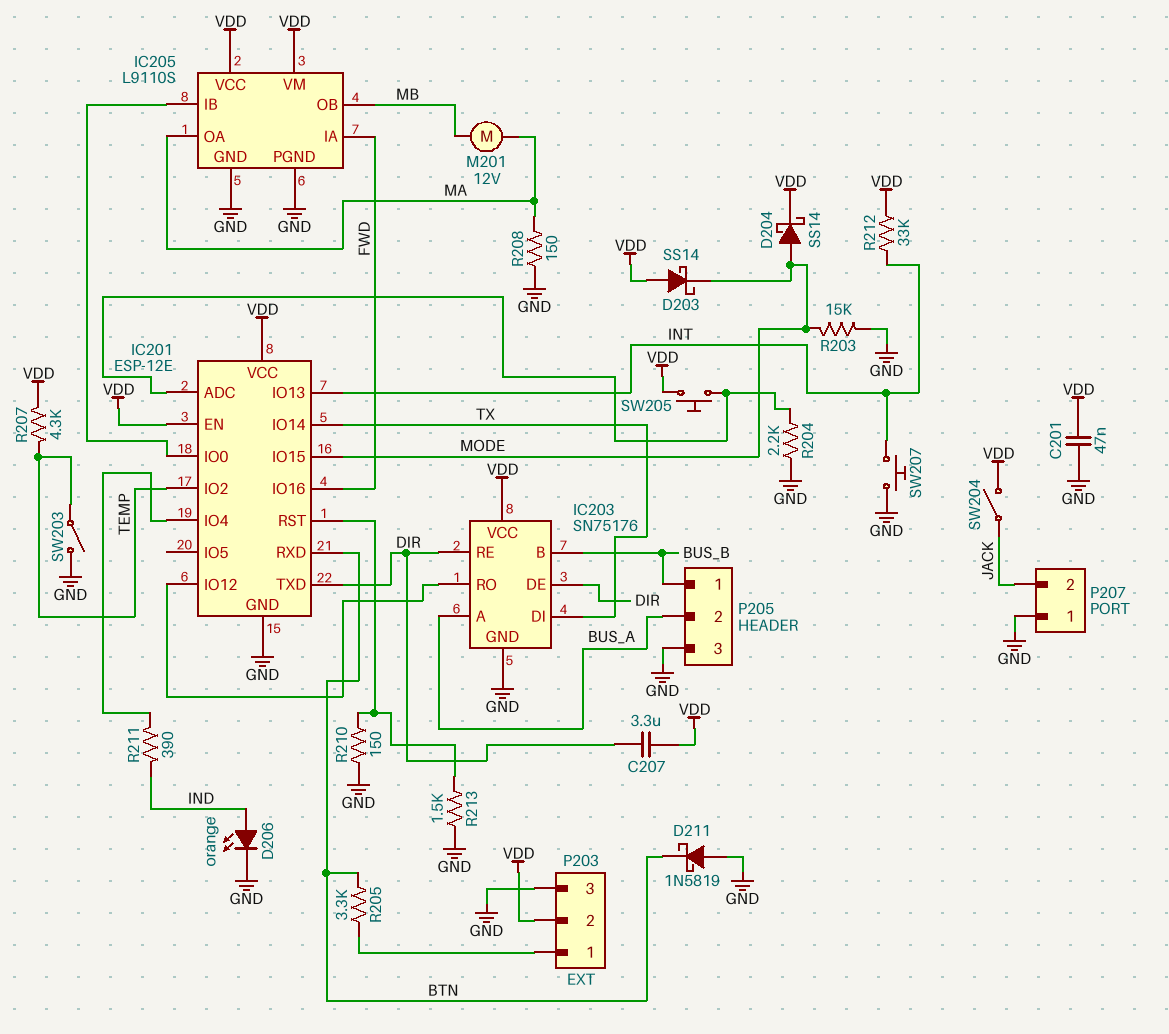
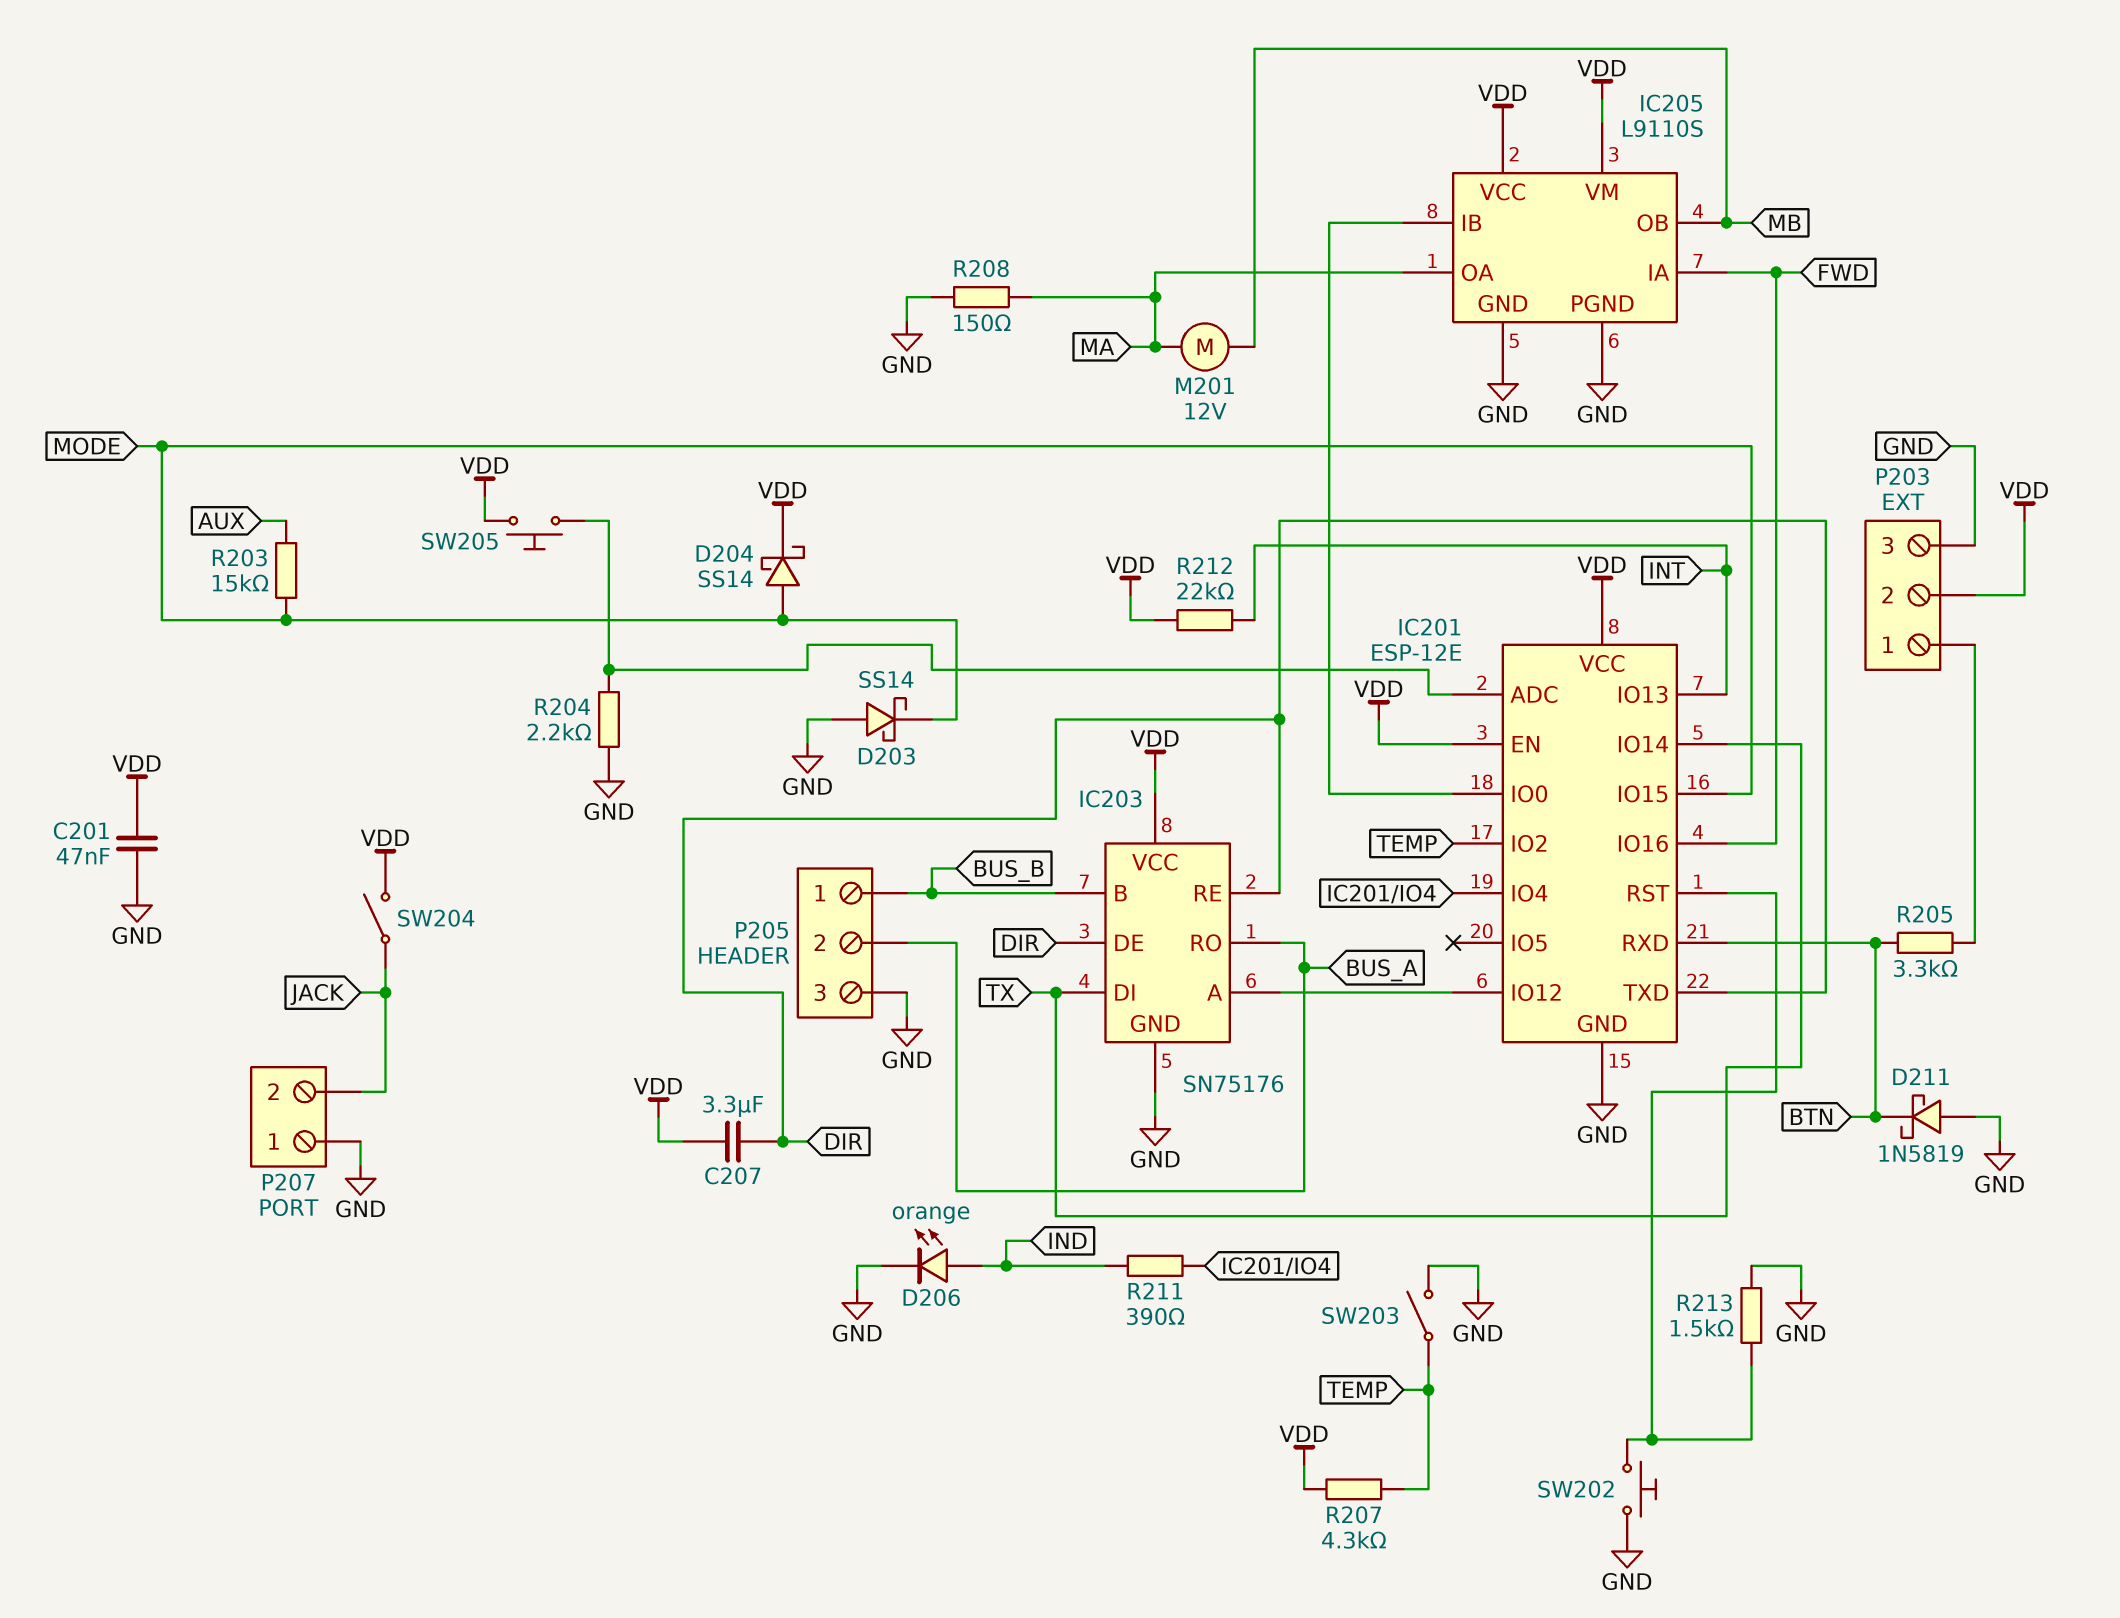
D203: schottky SS14 (A VDD, K MODE) -> schottky SS14 (A GND, K MODE)
IC203 pin A: BUS_A -> IC201/IO12
IC203 pin RO: IC201/IO12 -> BUS_A
R203: 15k (GND, MODE) -> 15k (AUX, MODE)
R210: 150 (GND, IC201/RST) -> none
R212: 33k (INT, VDD) -> 22k (INT, VDD)
SW202: none -> button (GND, IC201/RST)
SW207: button (GND, INT) -> none

